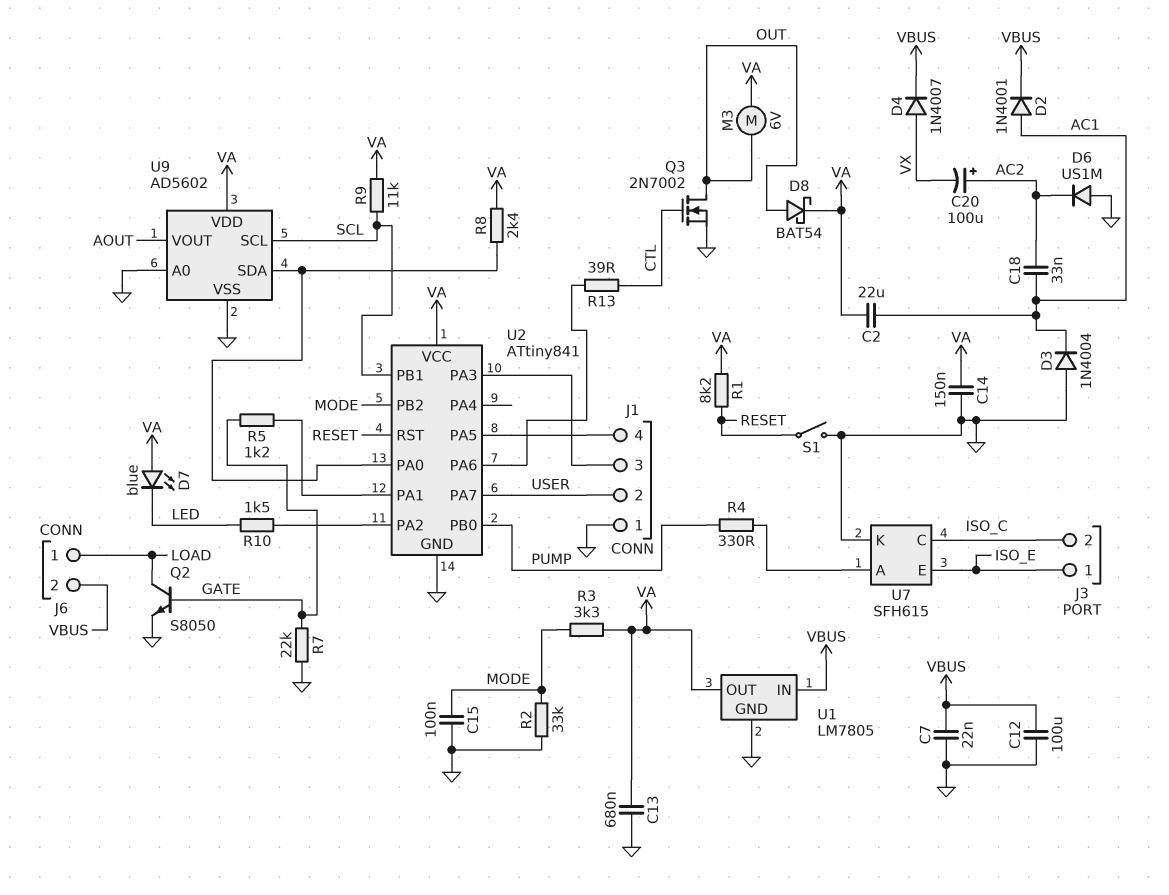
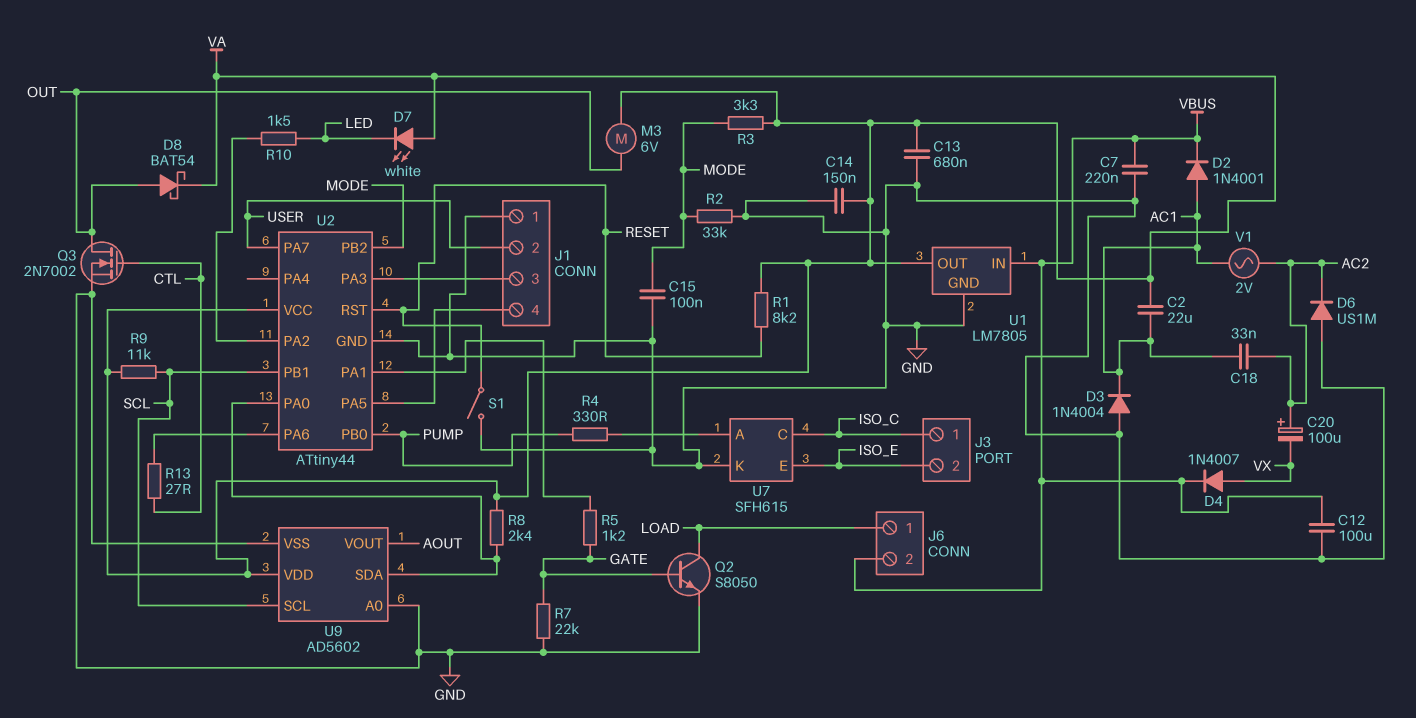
C7: 22nF (GND, VBUS) -> 220nF (GND, VBUS)
D7: LED blue (A VA, K LED) -> LED white (A VA, K LED)
J3 pin 1: ISO_E -> ISO_C
J3 pin 2: ISO_C -> ISO_E
R13: 39 (CTL, U2/PA6) -> 27 (CTL, U2/PA6)
U2: ATtiny841 -> ATtiny44
V1: none -> AC 2V (AC1, AC2)

